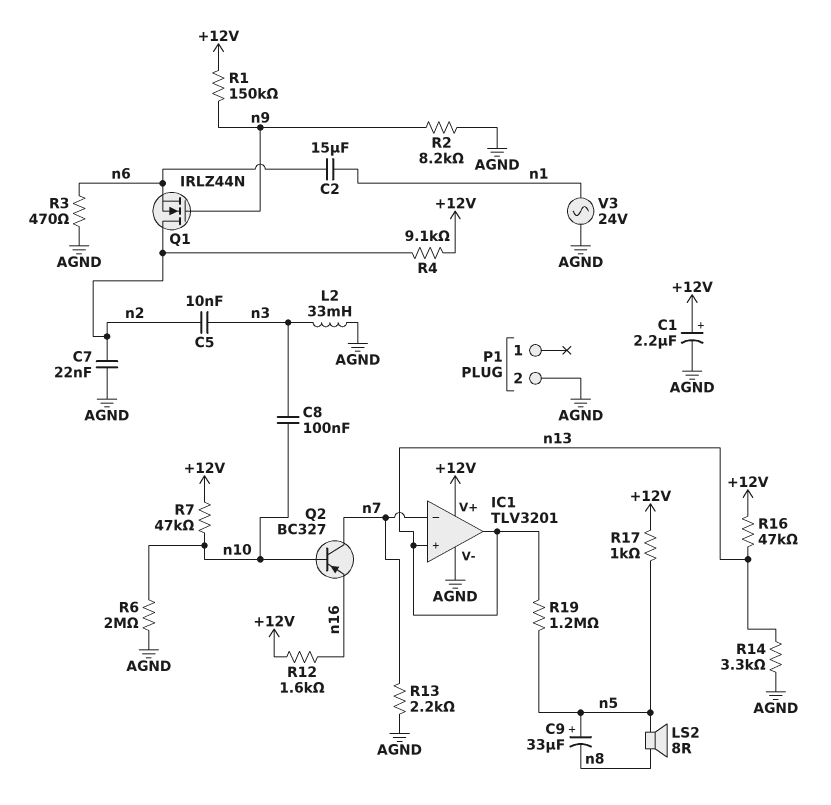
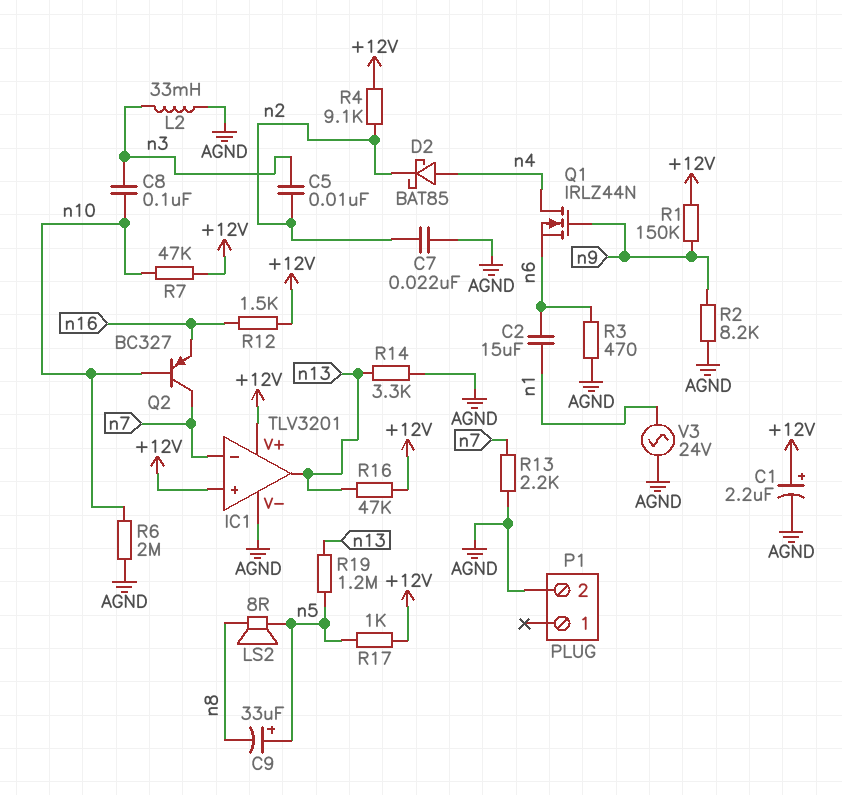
D2: none -> schottky BAT85 (A n4, K n2)
IC1 pin in+: n13 -> +12V
Q1: NMOS IRLZ44N (G n9, D n2, S n6) -> NMOS IRLZ44N (G n9, D n4, S n6)
R12: 1.6k (+12V, n16) -> 1.5k (+12V, n16)

